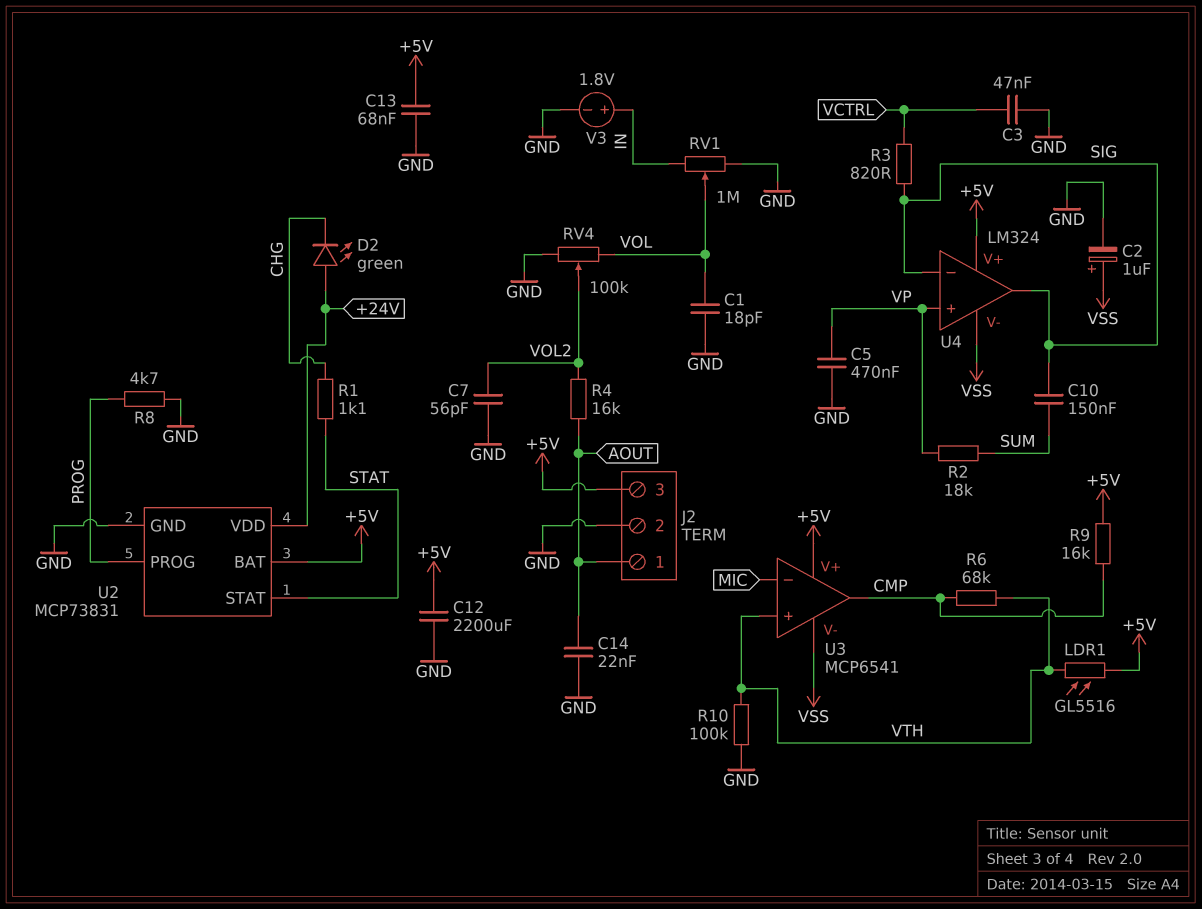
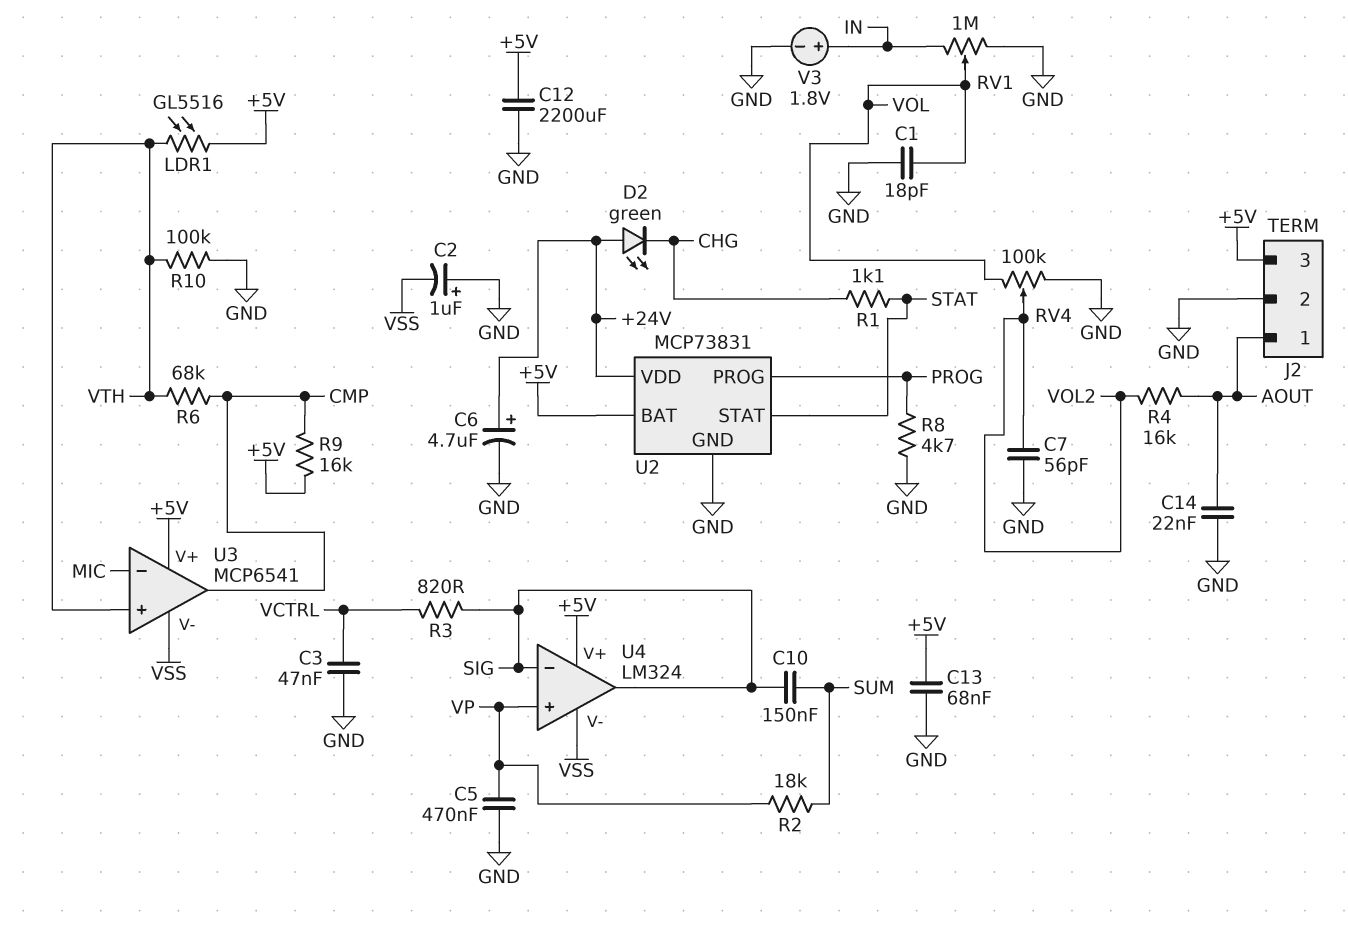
C2: 1uF (plus VSS, minus GND) -> 1uF (plus GND, minus VSS)
C6: none -> 4.7uF (plus +24V, minus GND)

